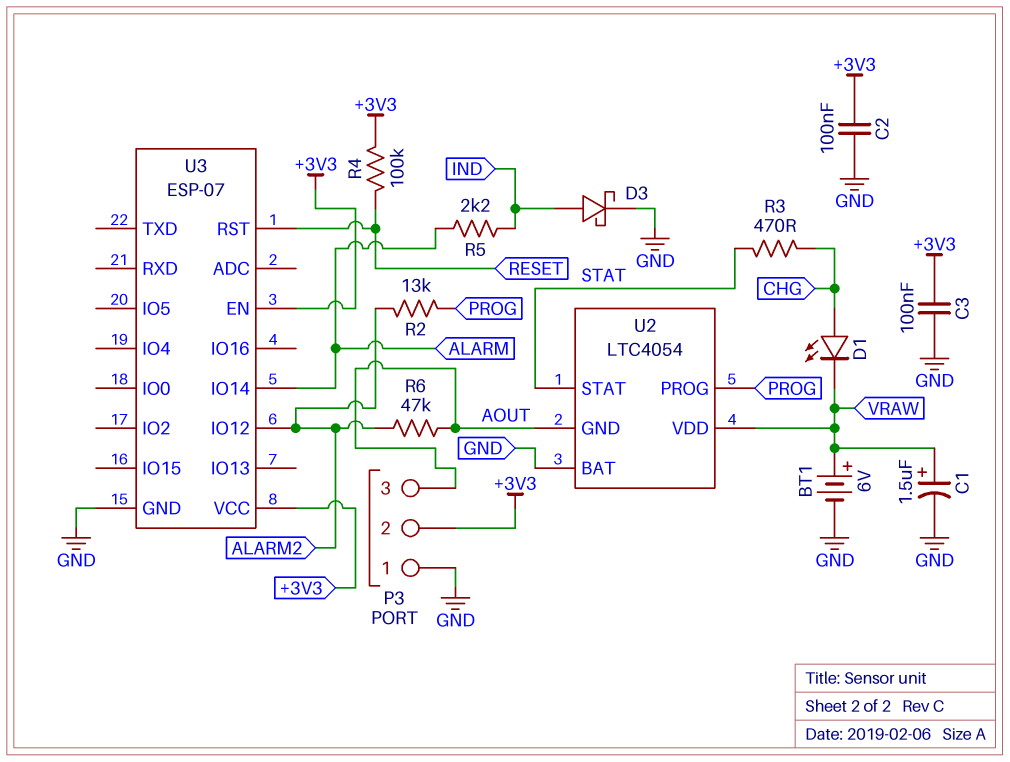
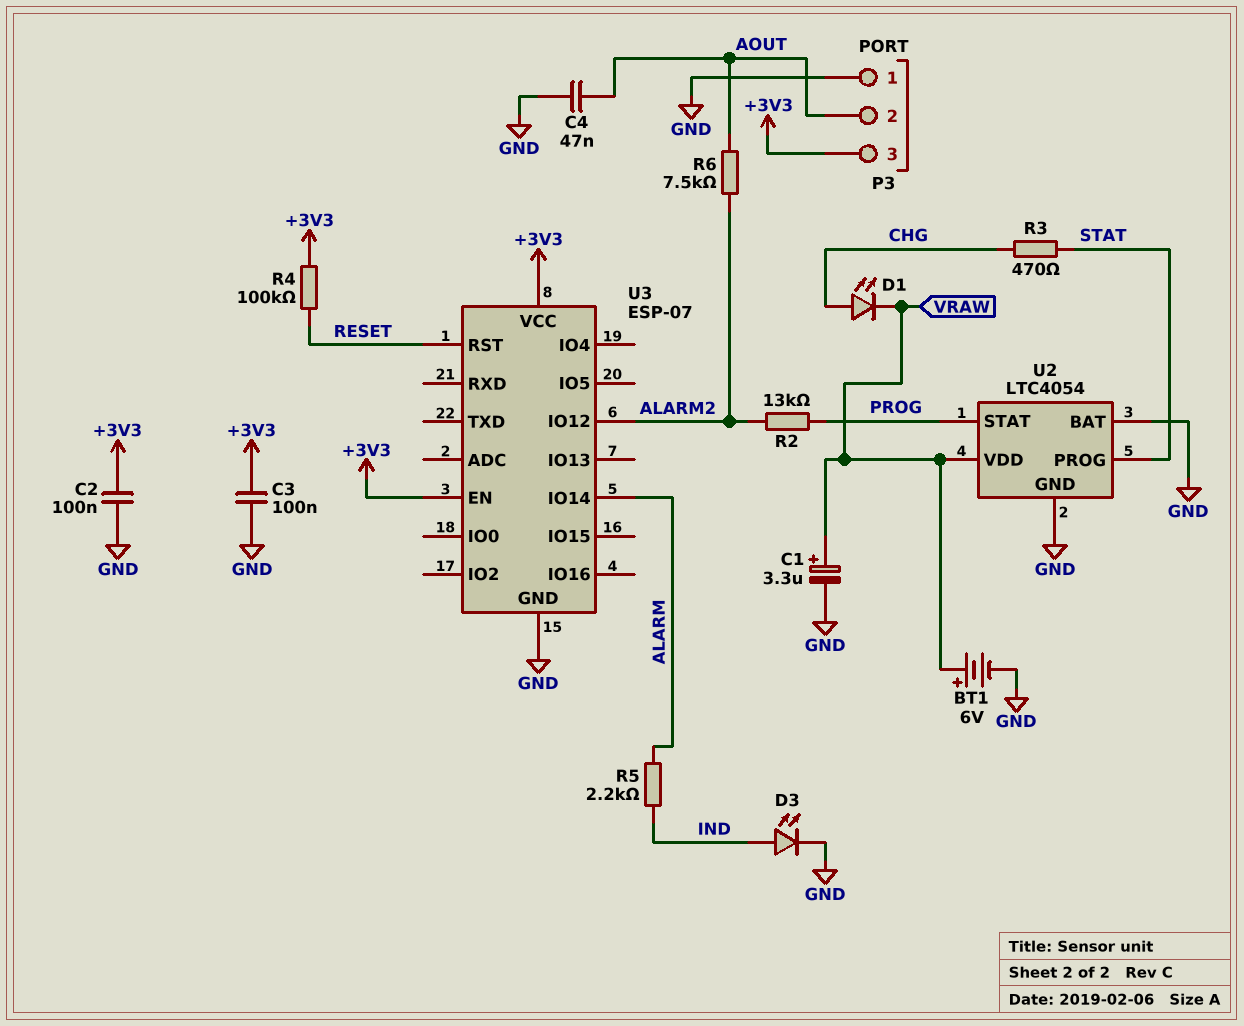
C1: 1.5uF (plus VRAW, minus GND) -> 3.3uF (plus VRAW, minus GND)
C4: none -> 47nF (AOUT, GND)
D3: schottky (A IND, K GND) -> LED (A IND, K GND)
P3 pin 2: +3V3 -> AOUT
P3 pin 3: AOUT -> +3V3
R6: 47k (ALARM2, AOUT) -> 7.5k (ALARM2, AOUT)
U2 pin GND: AOUT -> GND
U2 pin PROG: PROG -> STAT
U2 pin STAT: STAT -> PROG

